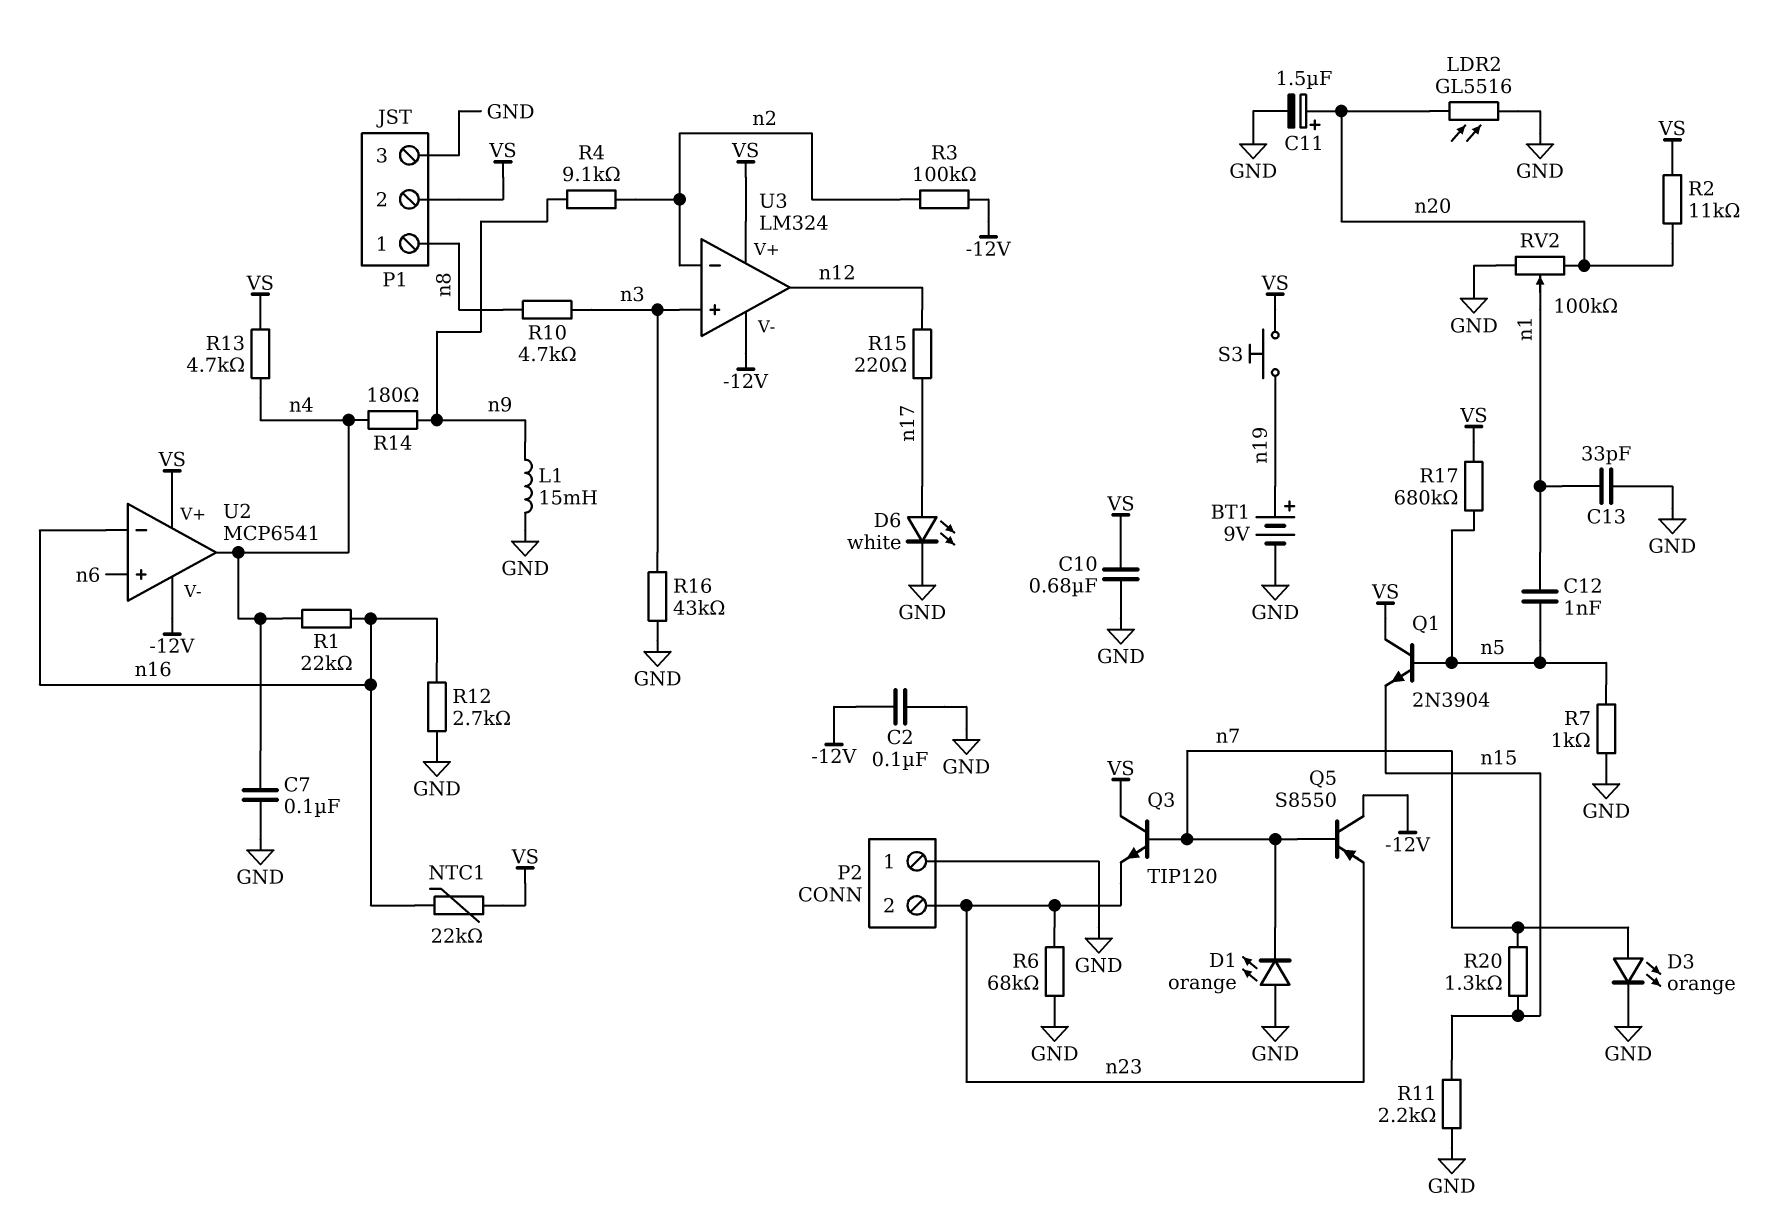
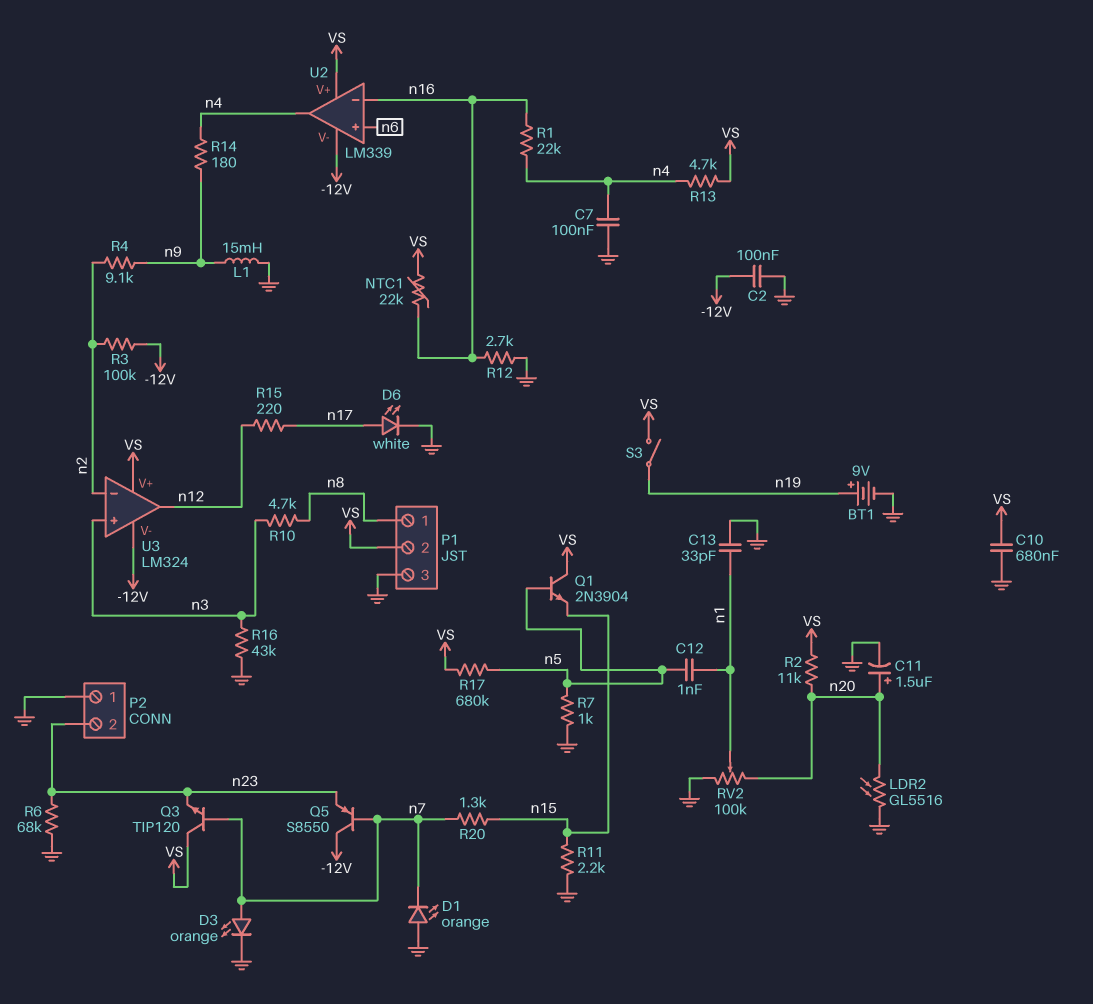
S3: button (VS, n19) -> switch (VS, n19)
U2: MCP6541 -> LM339

